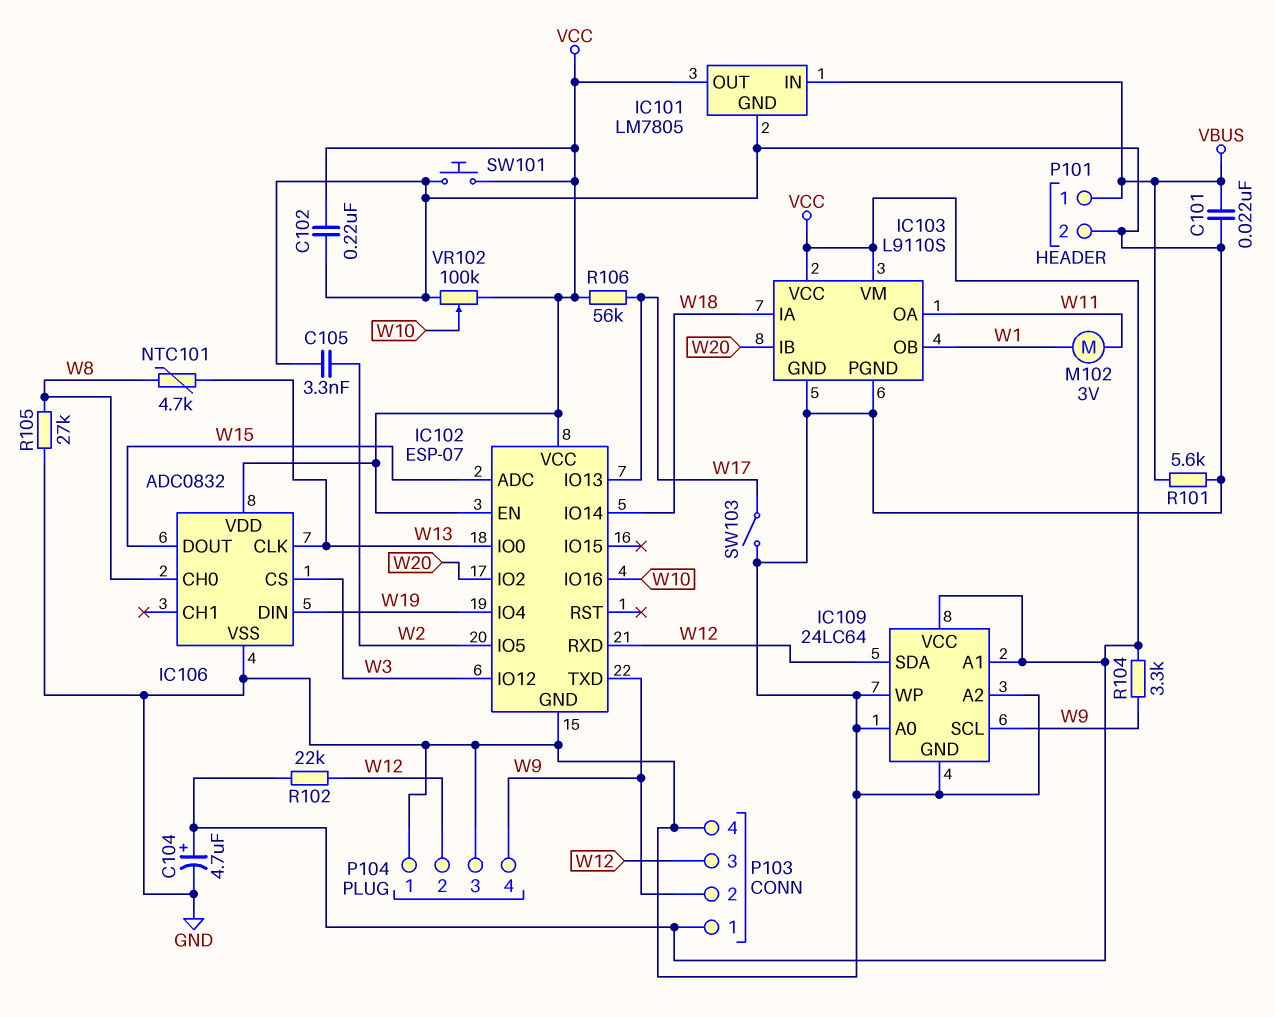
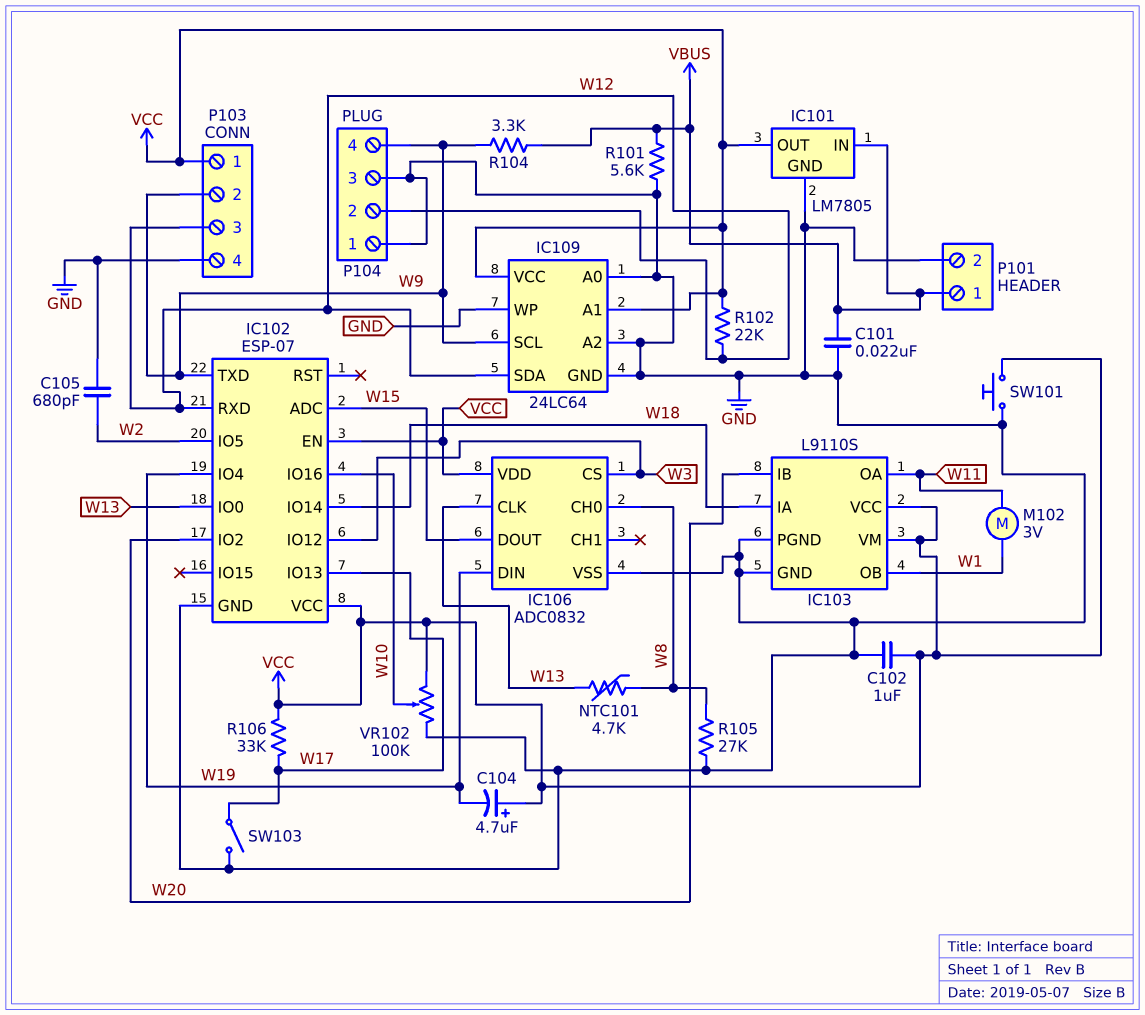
C102: 220nF (GND, VCC) -> 1uF (GND, VCC)
C104: 4.7uF (plus VCC, minus GND) -> 4.7uF (plus VCC, minus W19)
C105: 3.3nF (GND, W2) -> 680pF (GND, W2)
R104: 3.3k (VCC, W9) -> 3.3k (VBUS, W9)
R106: 56k (VCC, W17) -> 33k (VCC, W17)

